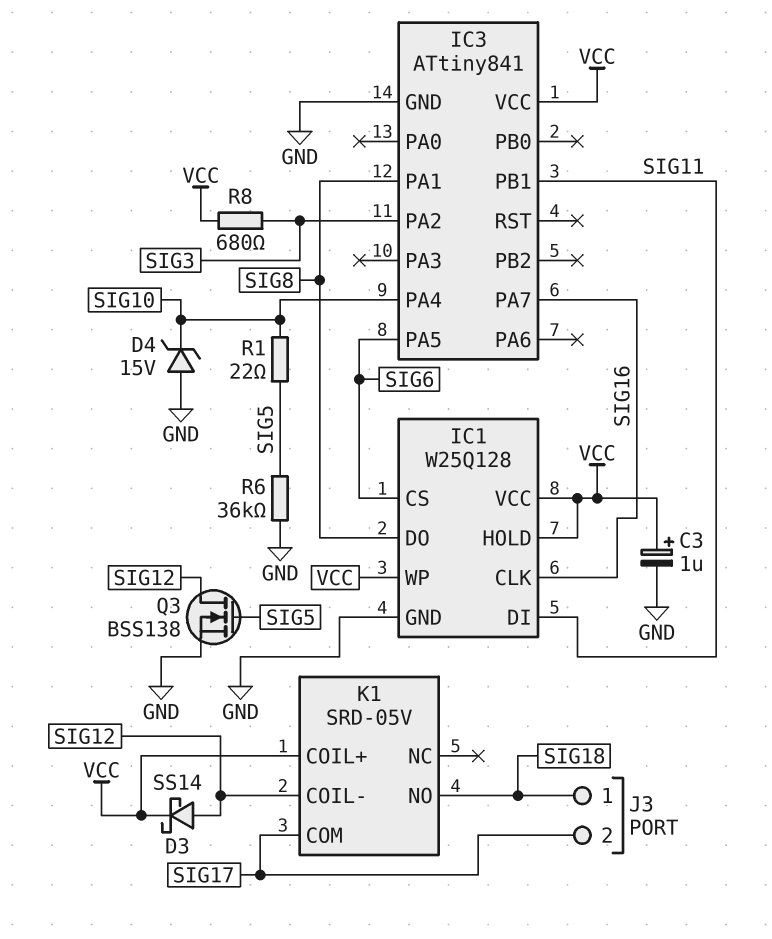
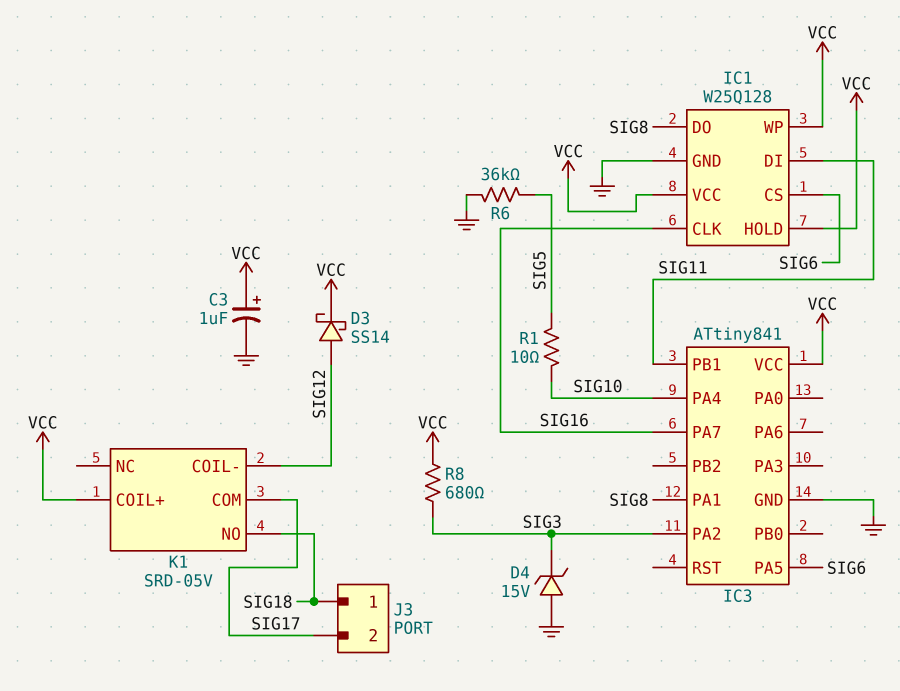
D4: zener 15V (A GND, K SIG10) -> zener 15V (A GND, K SIG3)
Q3: NMOS BSS138 (G SIG5, D SIG12, S GND) -> none
R1: 22 (SIG5, SIG10) -> 10 (SIG5, SIG10)

